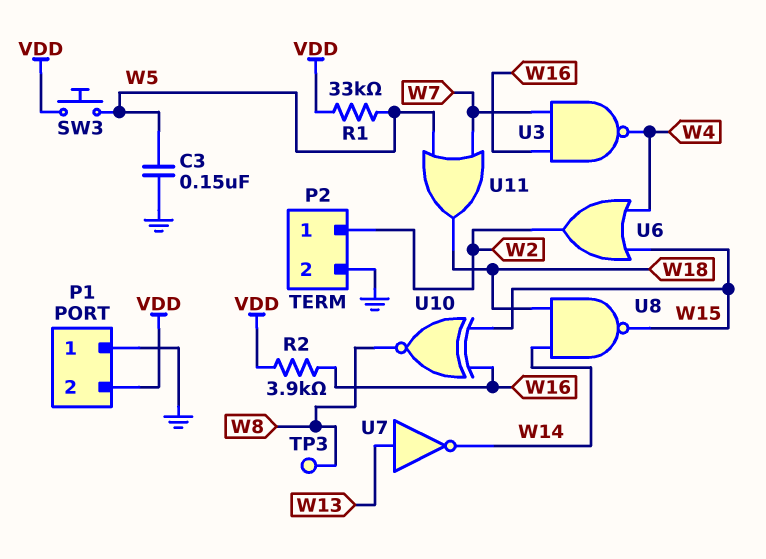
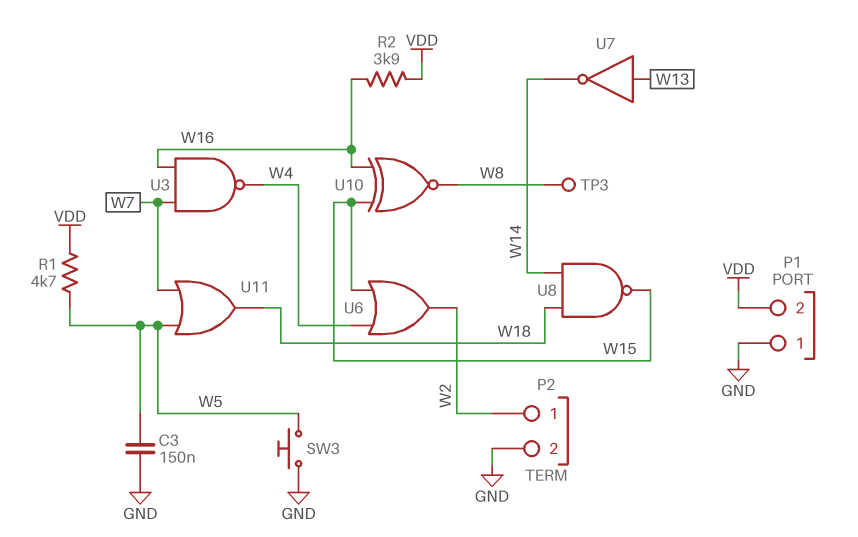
R1: 33k (VDD, W5) -> 4.7k (VDD, W5)
SW3: button (VDD, W5) -> button (GND, W5)

